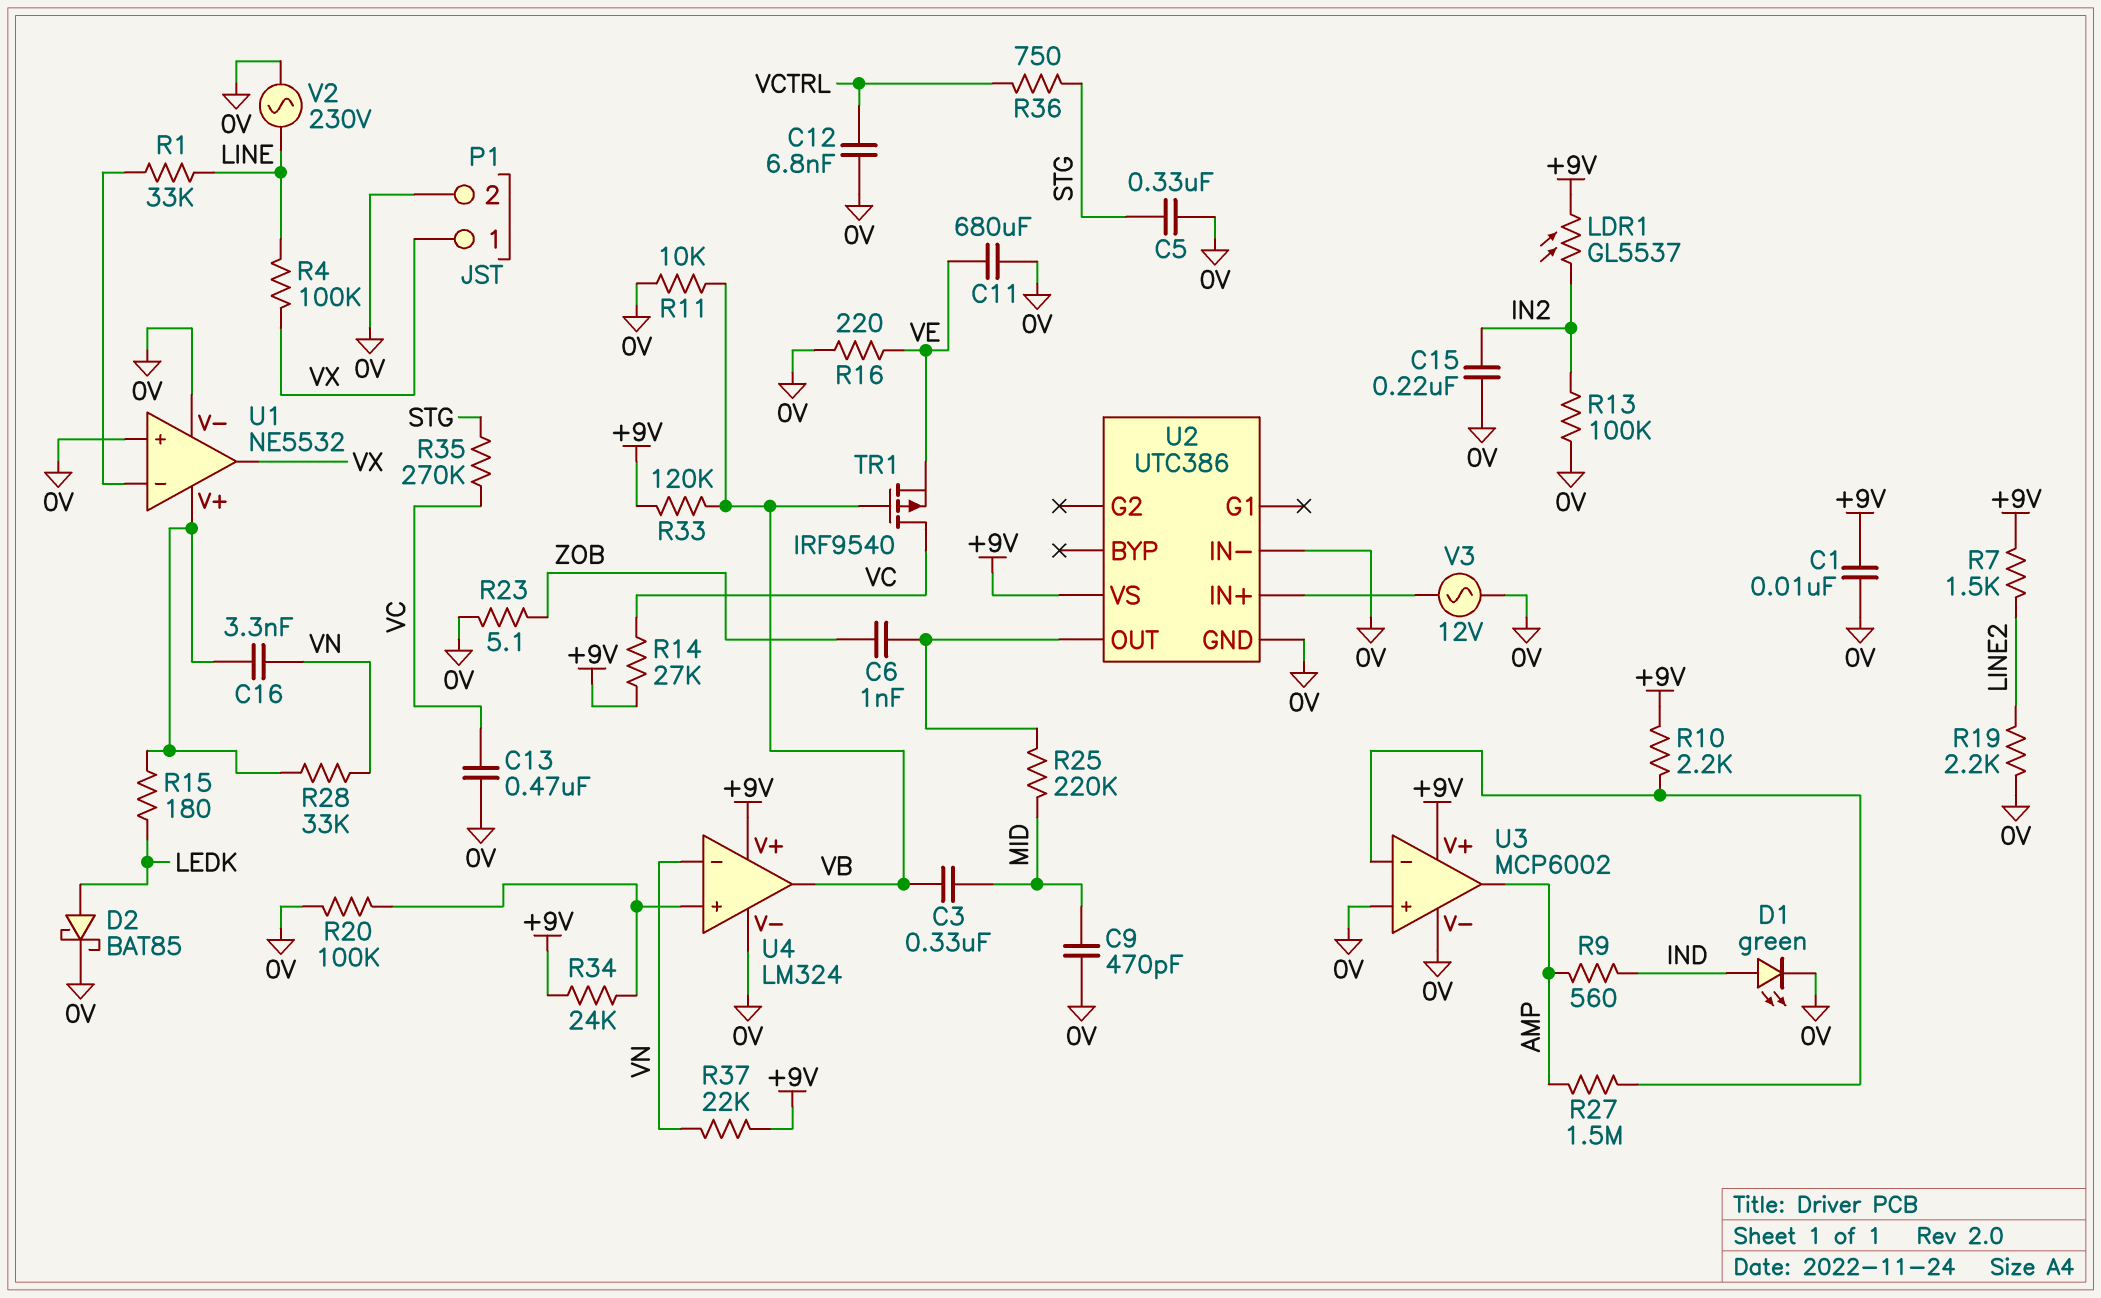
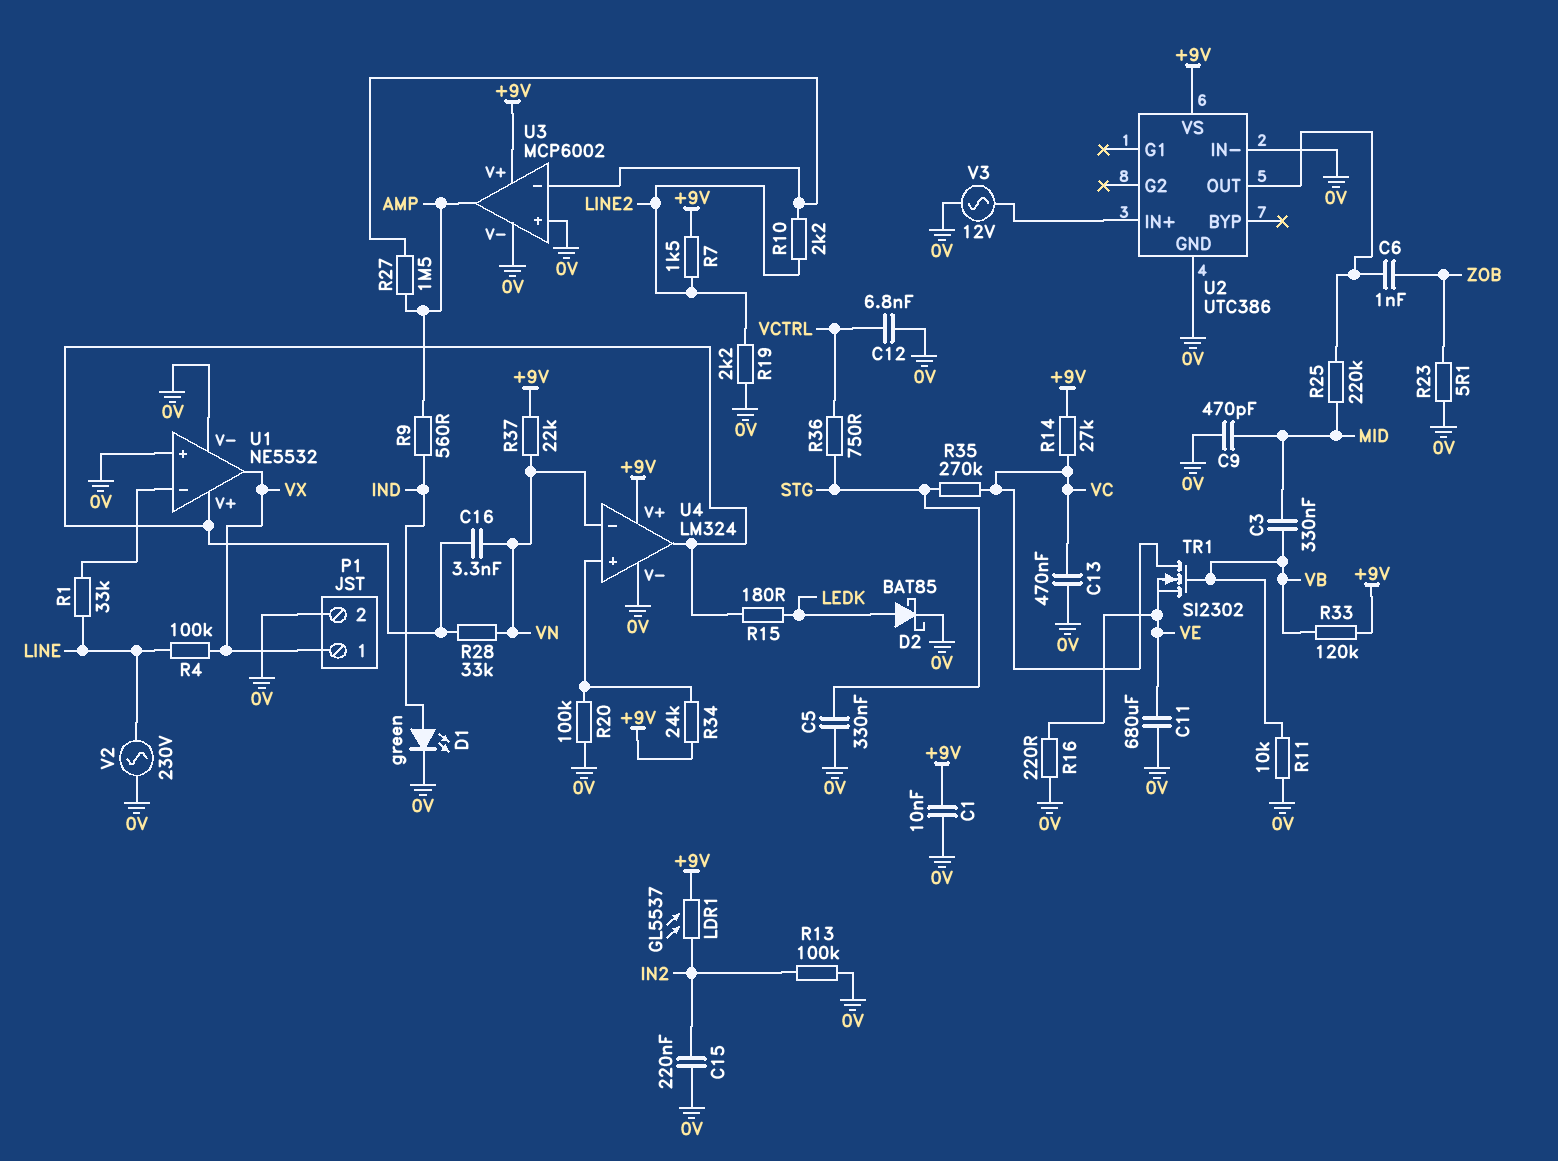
R10: 2.2k (+9V, U3/in-) -> 2.2k (LINE2, U3/in-)
TR1: PMOS IRF9540 (G VB, D VC, S VE) -> NMOS SI2302 (G VB, D VC, S VE)
U4 pin out: VB -> U1/V+

